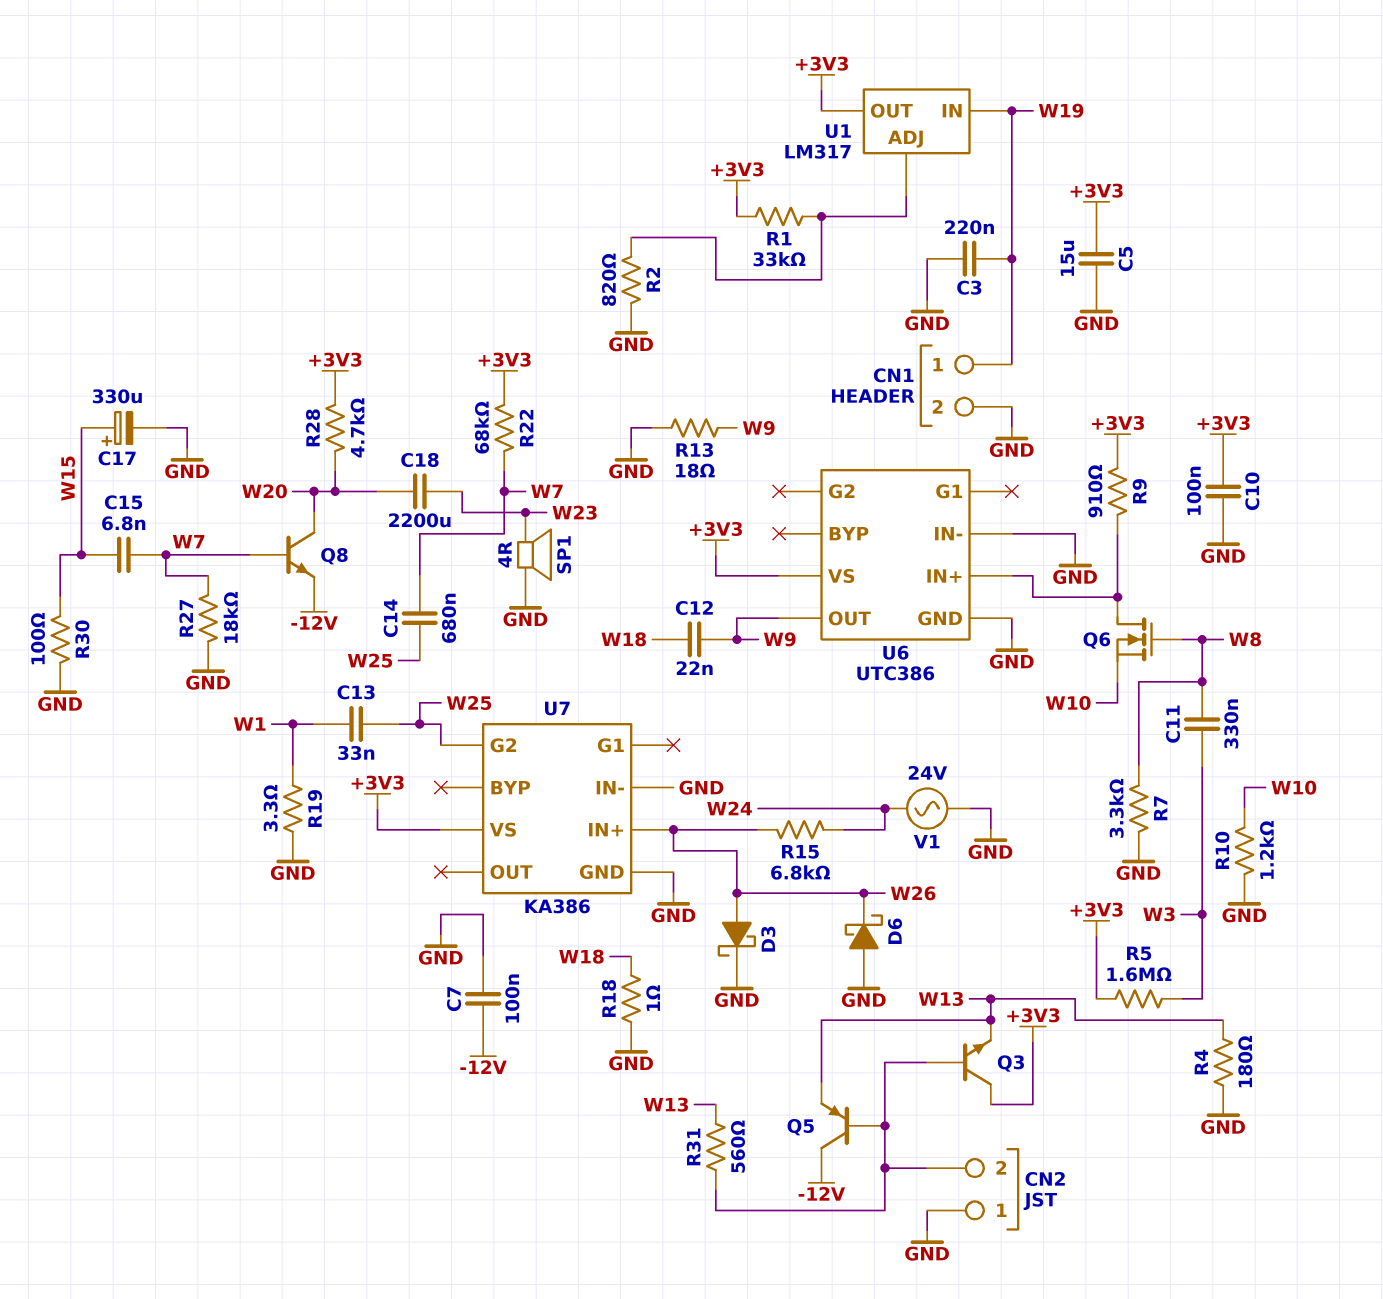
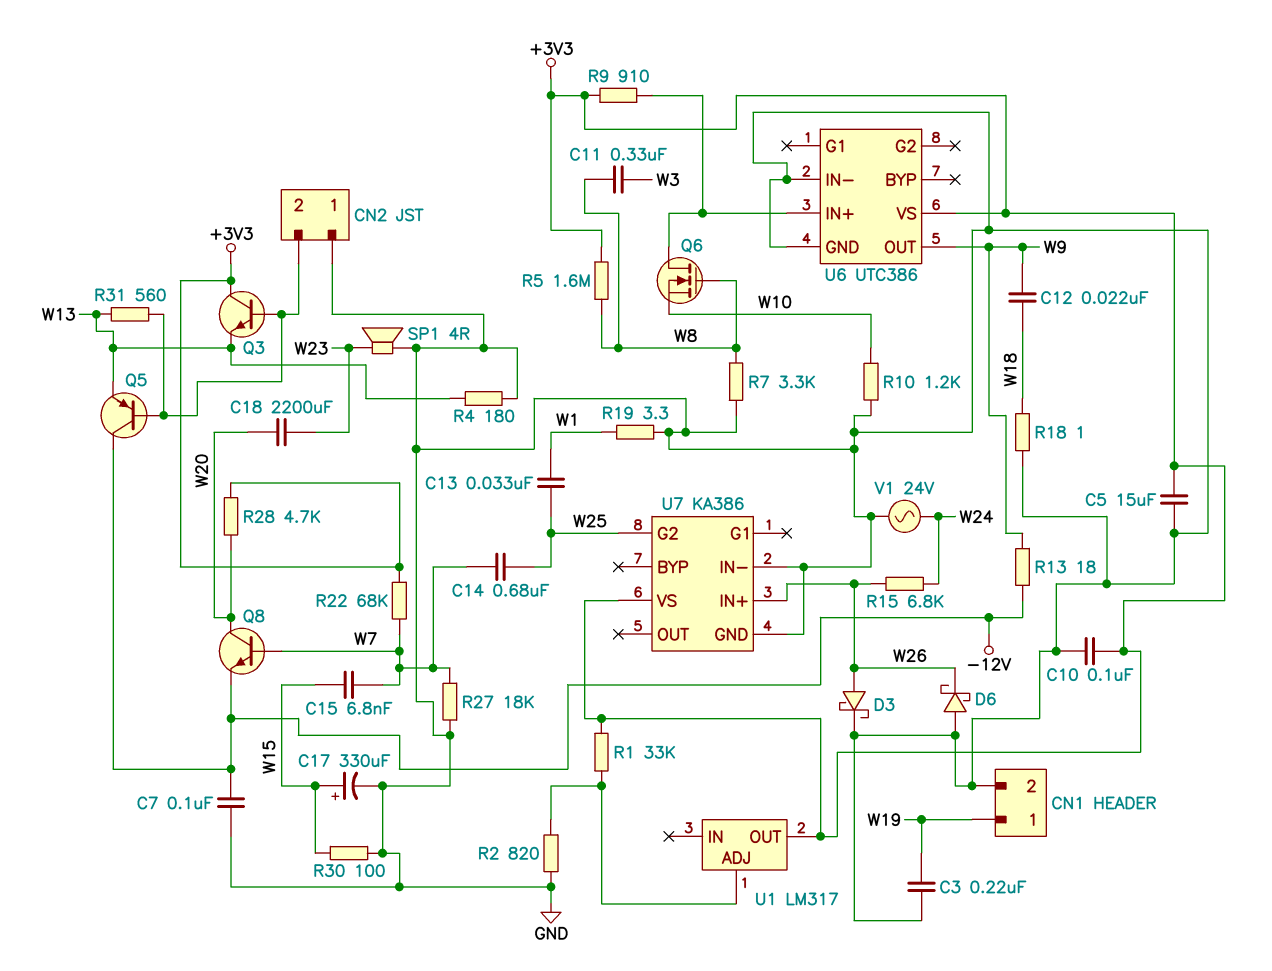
R5: 1.6M (+3V3, W3) -> 1.6M (+3V3, W8)
R13: 18 (GND, W9) -> 18 (-12V, W9)
U1 pin IN: W19 -> none

